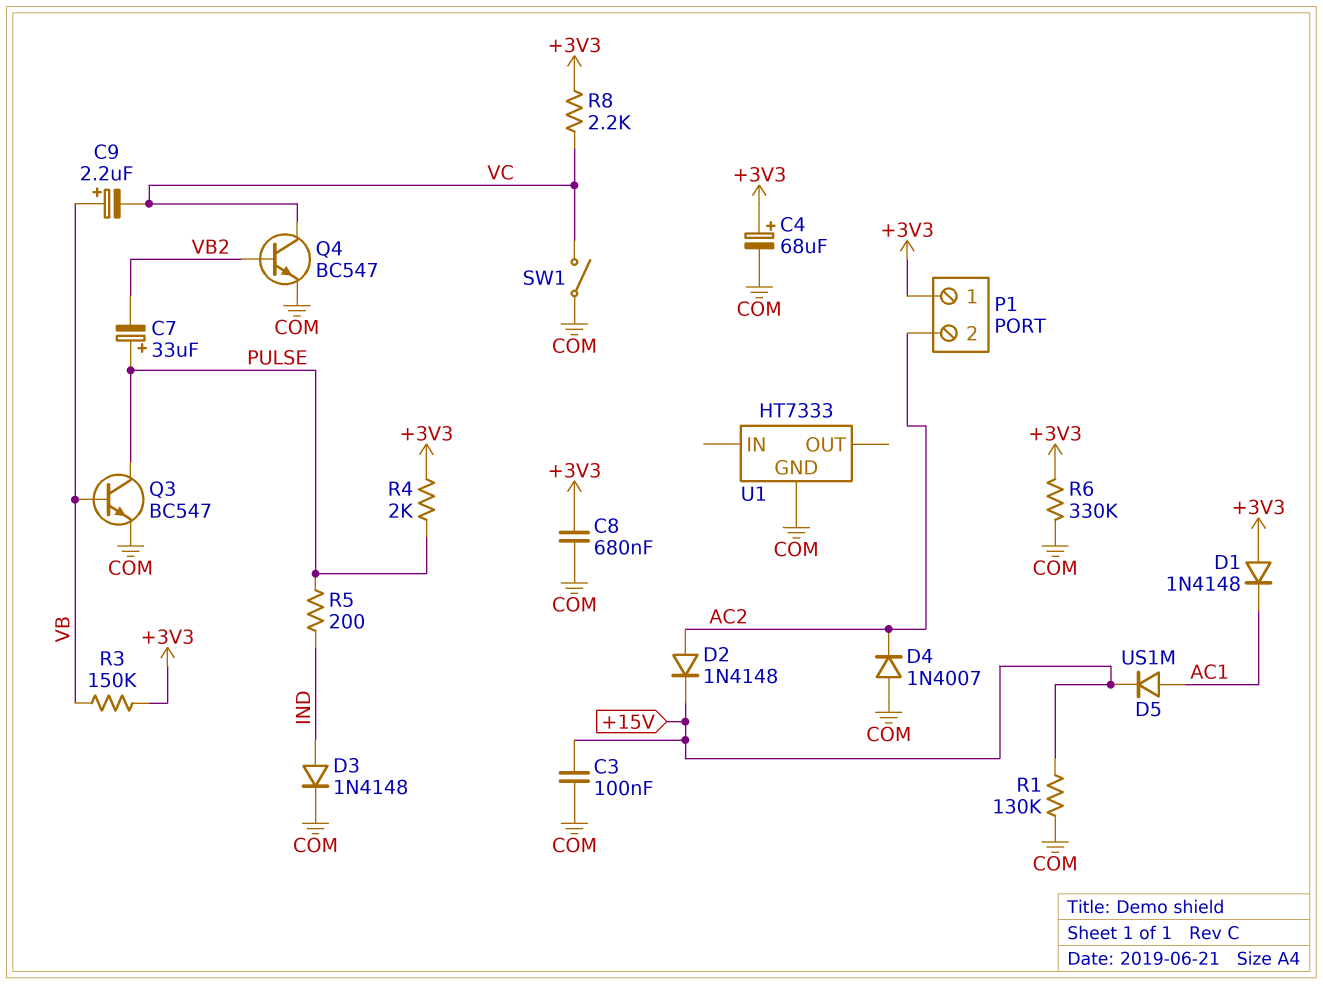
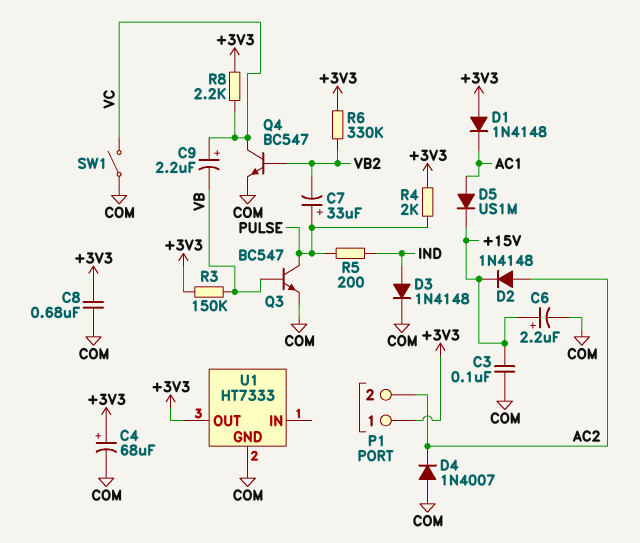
C6: none -> 2.2uF (plus +15V, minus COM)
C9: 2.2uF (plus VB, minus VC) -> 2.2uF (plus VC, minus VB)
R1: 130k (+15V, COM) -> none
R6: 330k (+3V3, COM) -> 330k (+3V3, VB2)
U1 pin OUT: none -> +3V3

